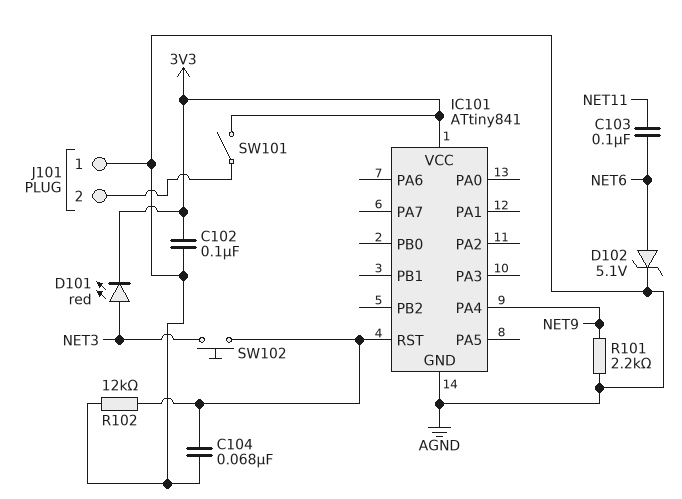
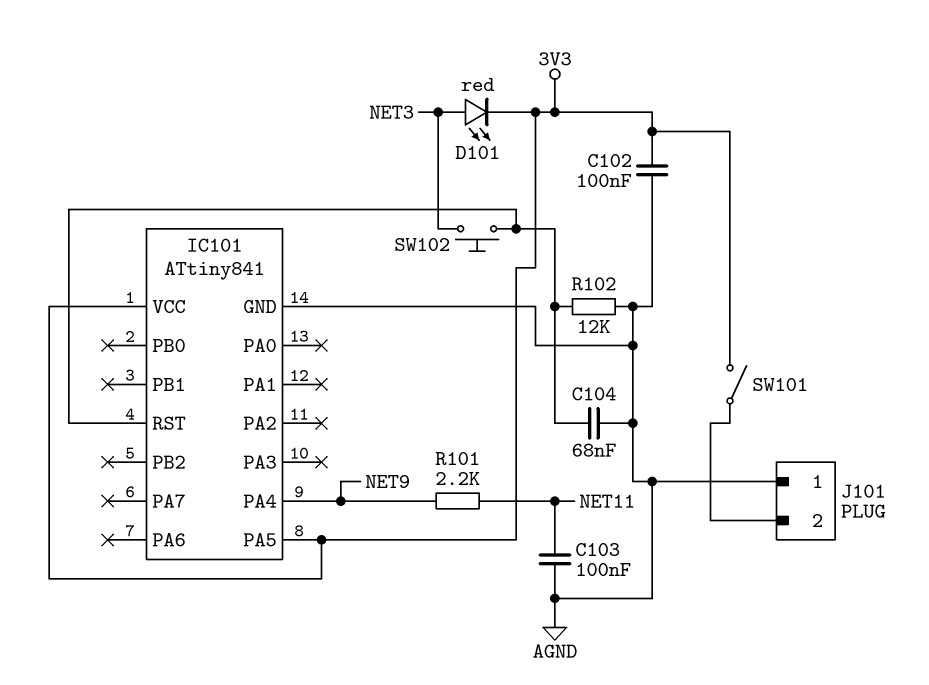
C103: 100nF (NET6, NET11) -> 100nF (AGND, NET11)
D102: zener 5.1V (A NET6, K AGND) -> none
IC101 pin PA5: none -> 3V3
R101: 2.2k (AGND, NET9) -> 2.2k (NET9, NET11)

